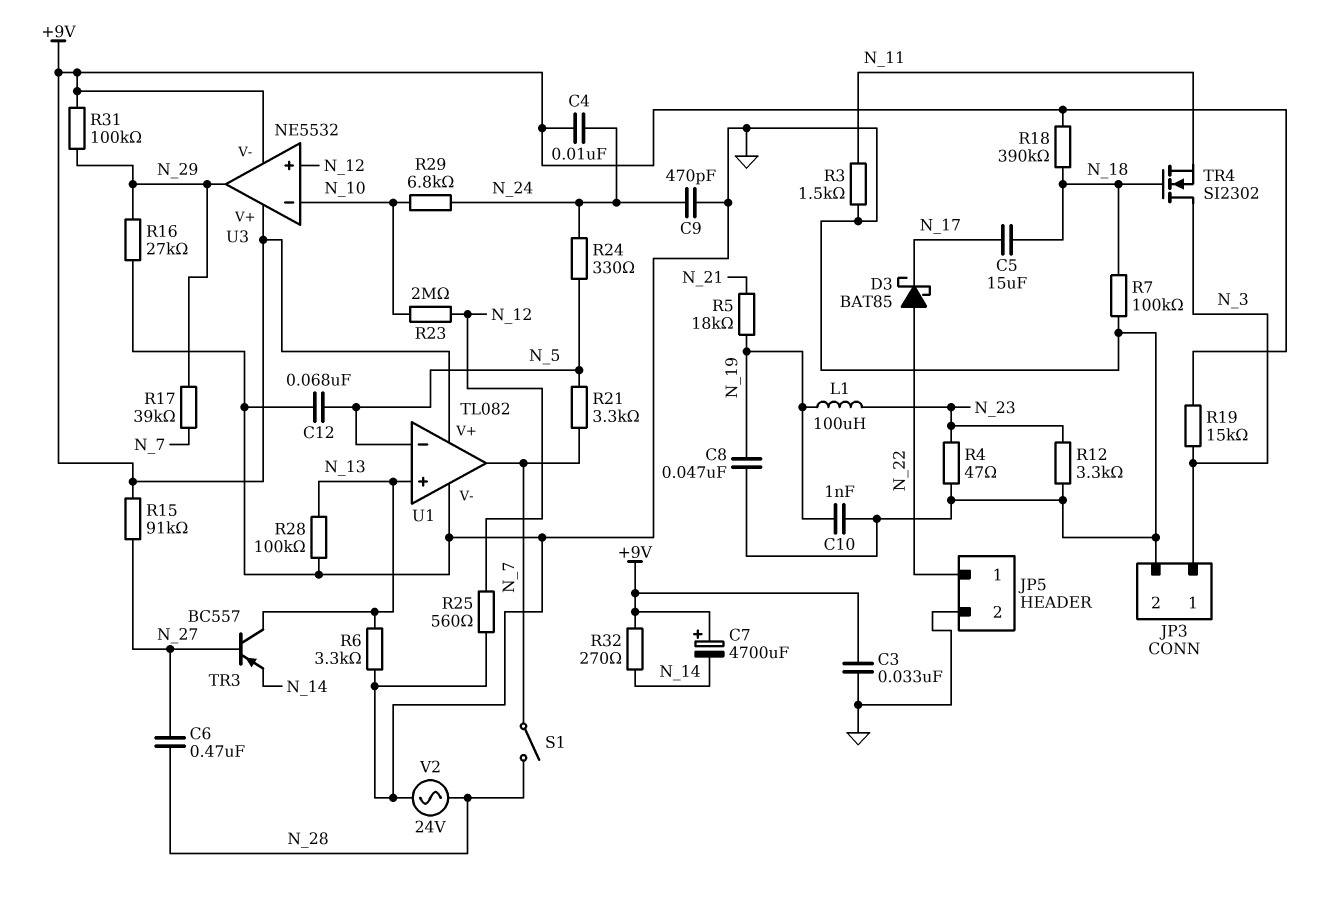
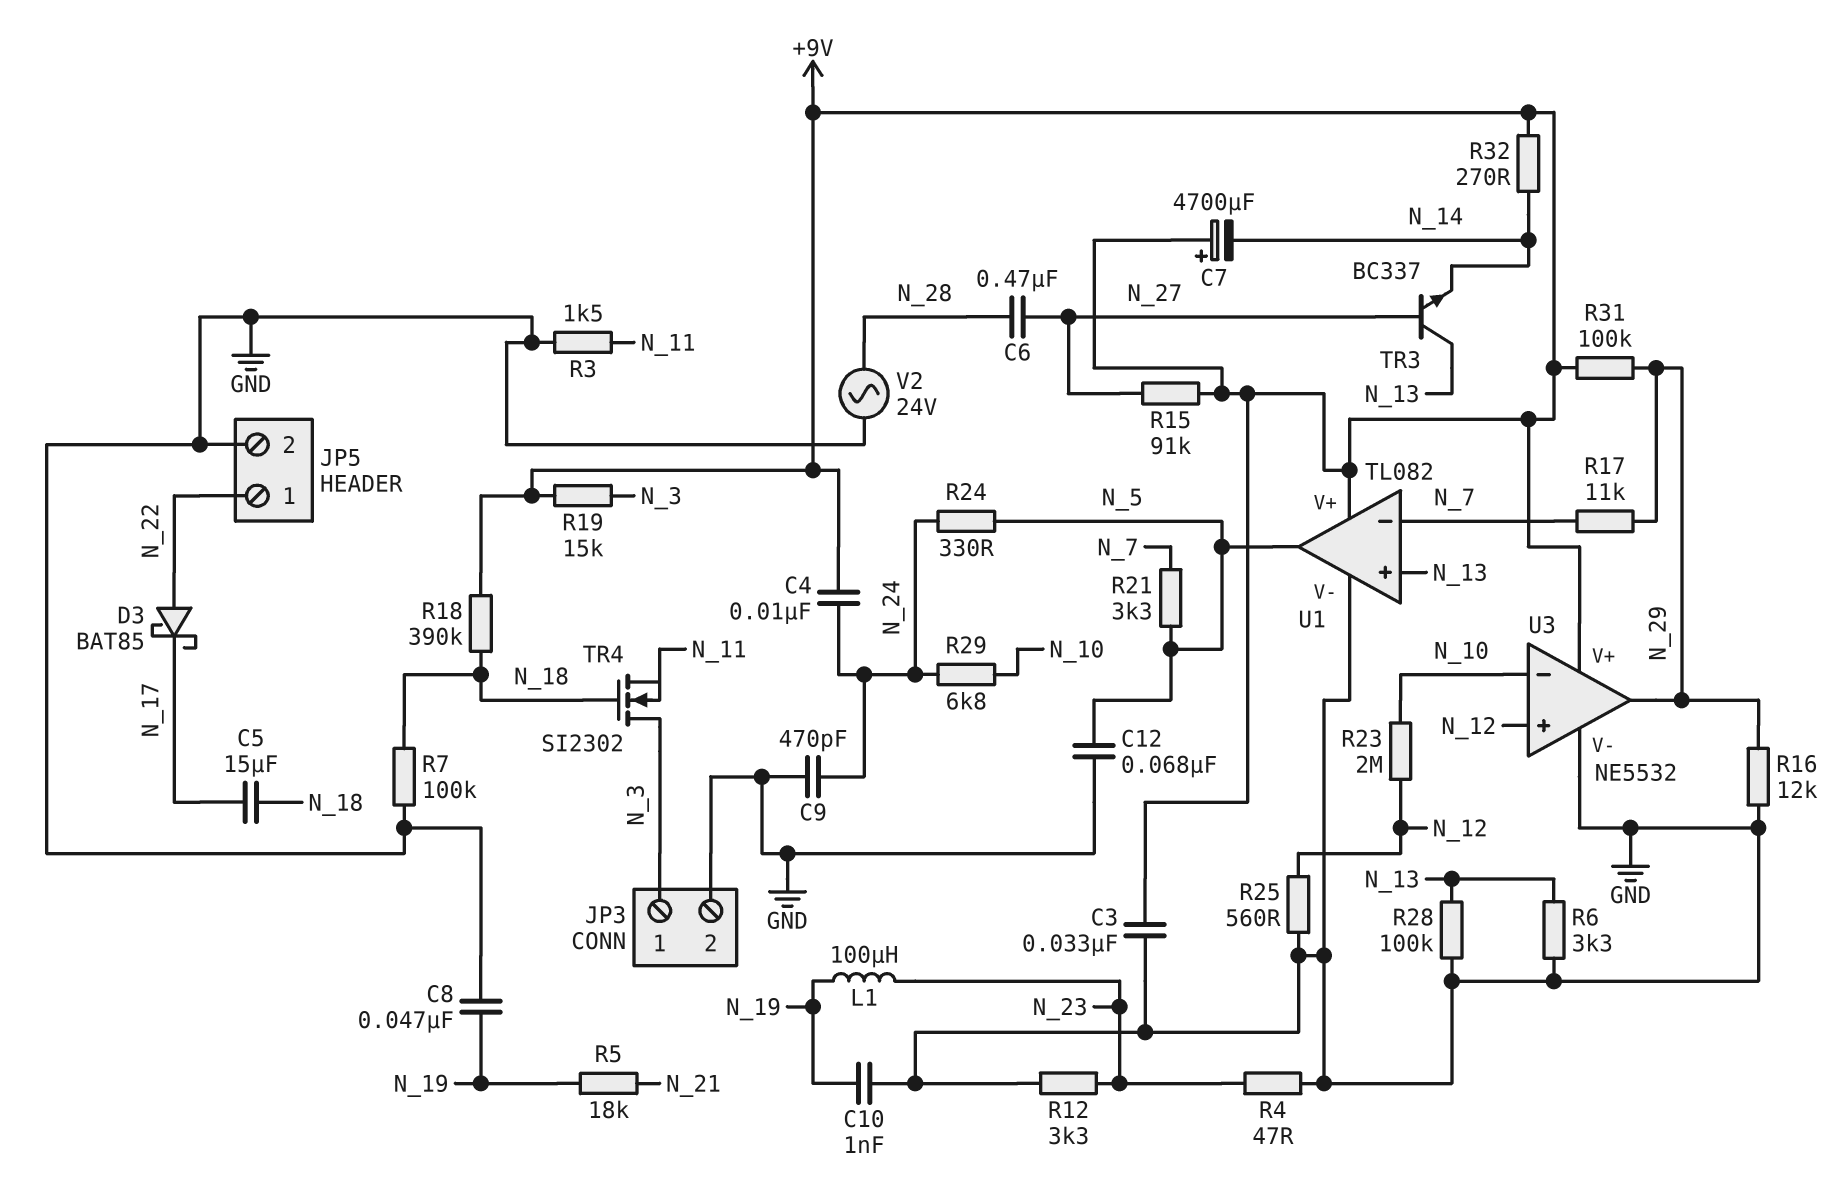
R16: 27k (GND, N_29) -> 12k (GND, N_29)
R17: 39k (N_7, N_29) -> 11k (N_7, N_29)
S1: switch (N_7, N_28) -> none
TR3: PNP BC557 (B N_27, C N_13, E N_14) -> NPN BC337 (B N_27, C N_13, E N_14)
U1 pin in-: N_5 -> N_7
U1 pin out: N_7 -> N_5
U3 pin V-: +9V -> GND

